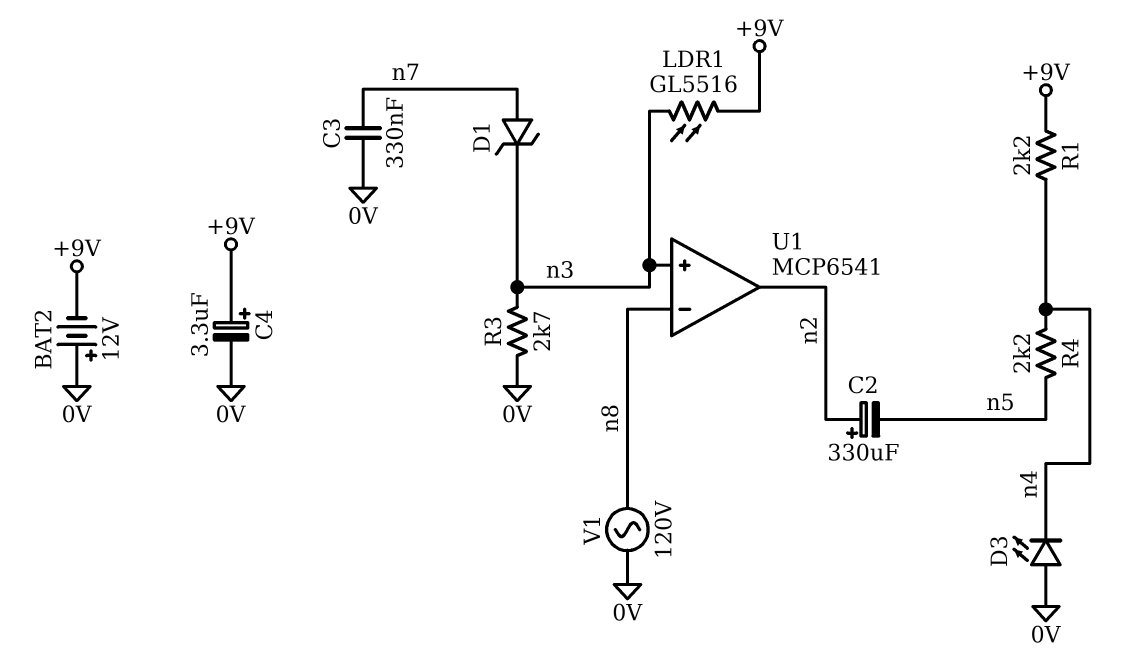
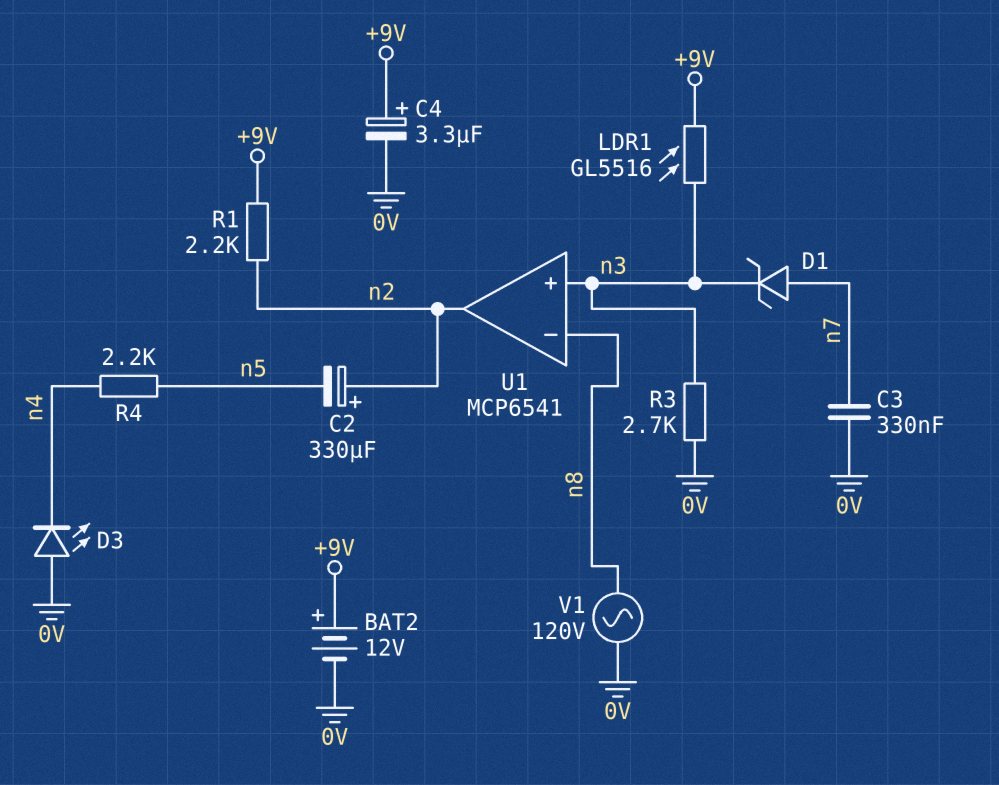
BAT2: 12V (plus 0V, minus +9V) -> 12V (plus +9V, minus 0V)
R1: 2.2k (+9V, n4) -> 2.2k (+9V, n2)

